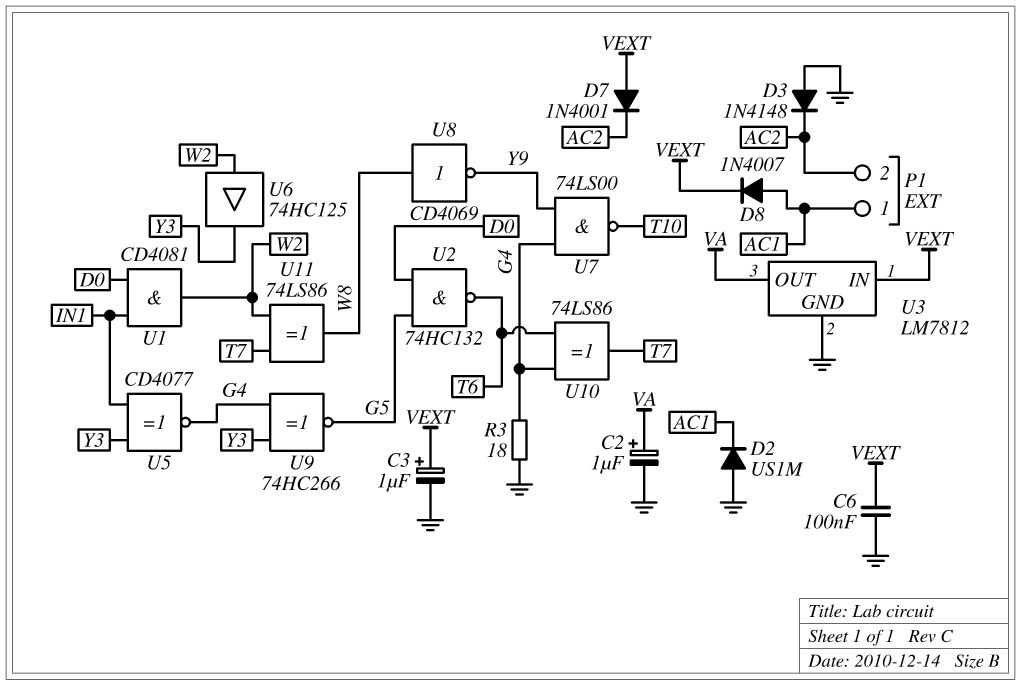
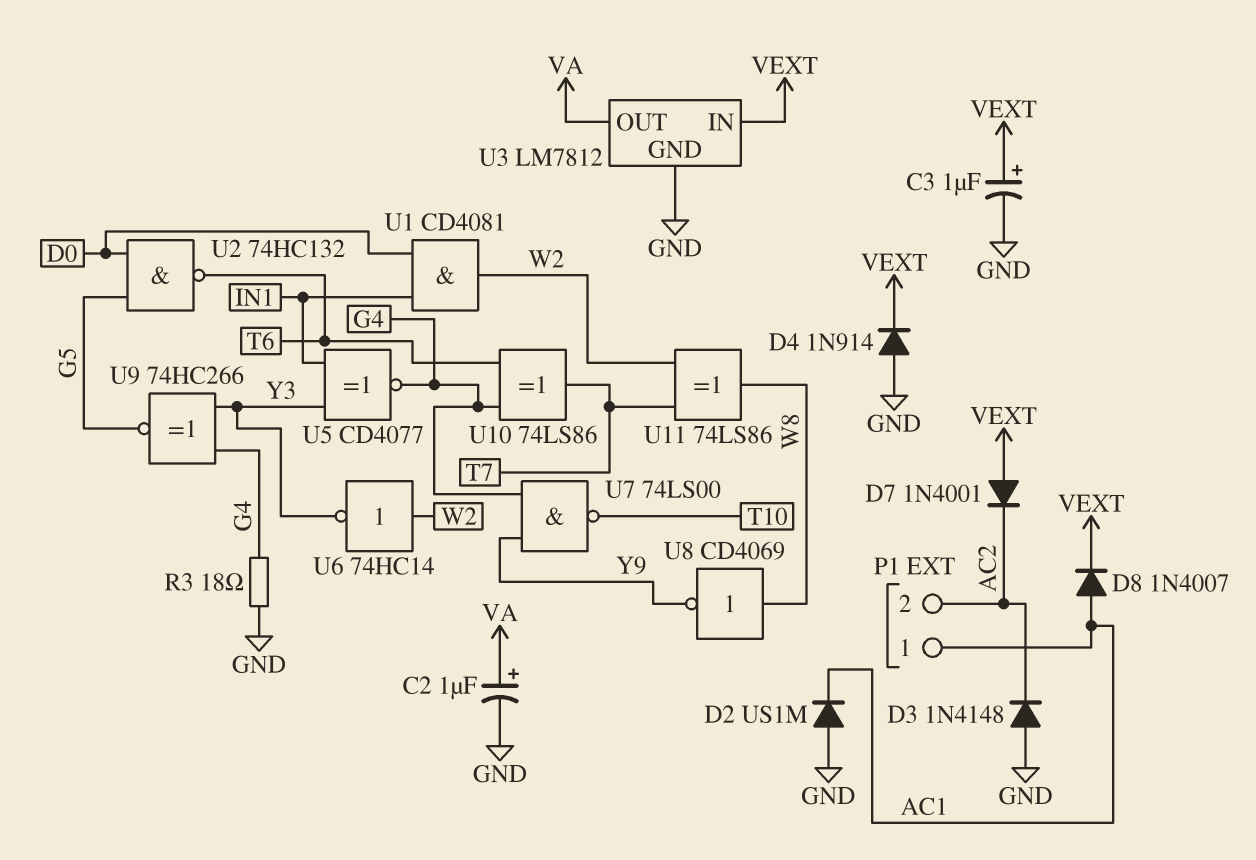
C6: 100nF (GND, VEXT) -> none
D4: none -> diode 1N914 (A GND, K VEXT)
U6: buffer 74HC125 (in W2, out Y3) -> NOT 74HC14 (in W2, out Y3)

